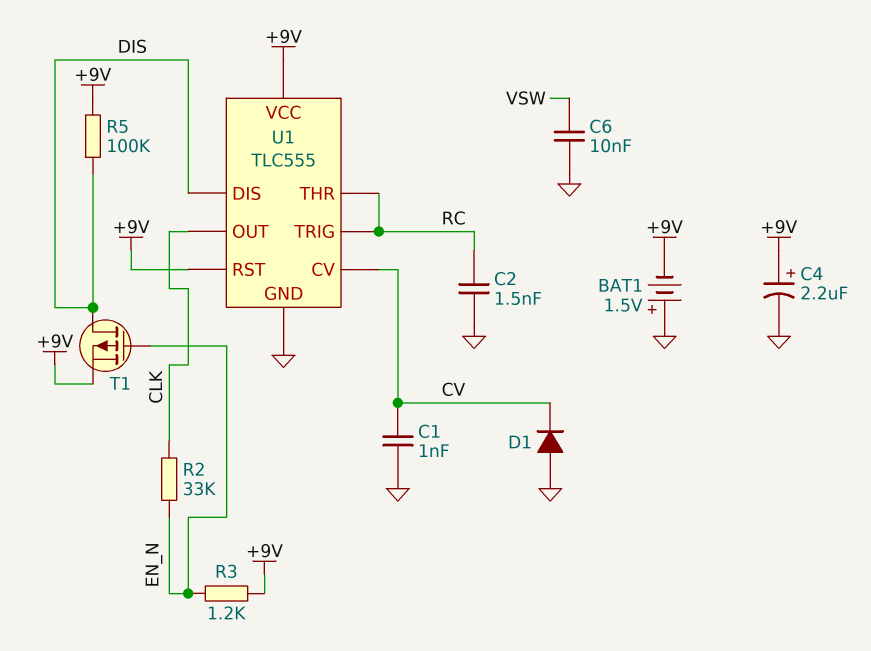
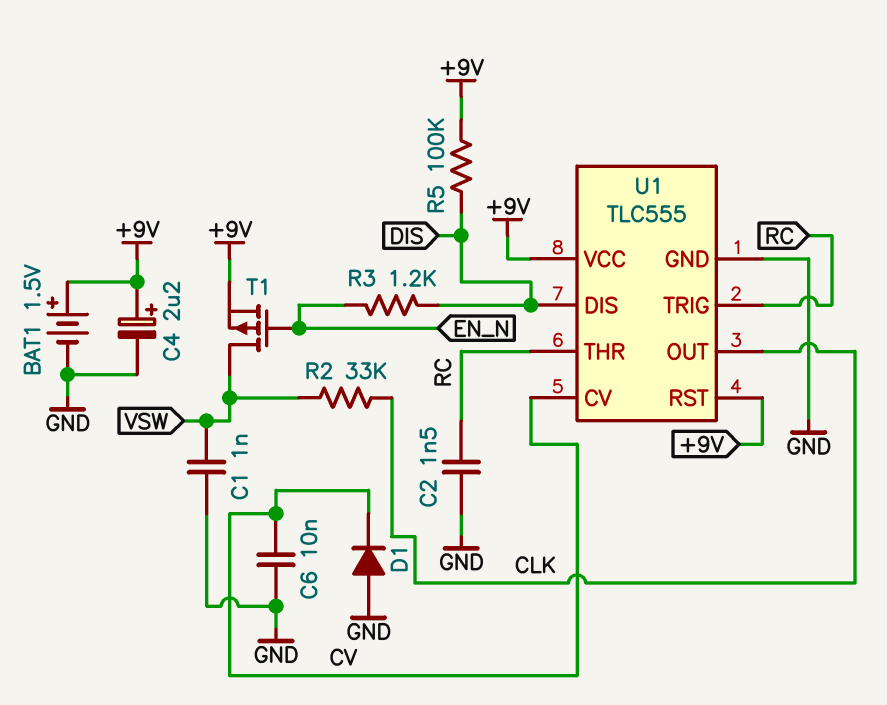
BAT1: 1.5V (plus GND, minus +9V) -> 1.5V (plus +9V, minus GND)
C1: 1nF (CV, GND) -> 1nF (GND, VSW)
C6: 10nF (GND, VSW) -> 10nF (CV, GND)
R2: 33k (CLK, EN_N) -> 33k (CLK, VSW)
R3: 1.2k (+9V, EN_N) -> 1.2k (DIS, EN_N)
T1: PMOS (G EN_N, D DIS, S +9V) -> PMOS (G EN_N, D VSW, S +9V)

